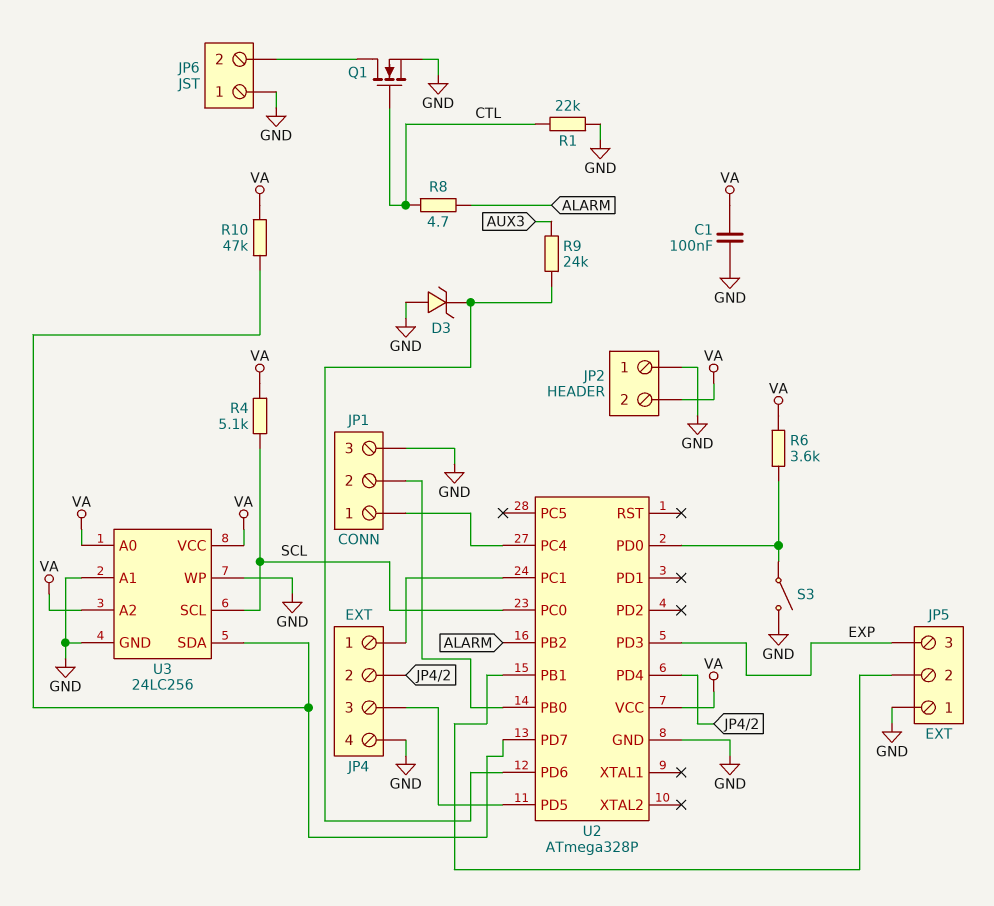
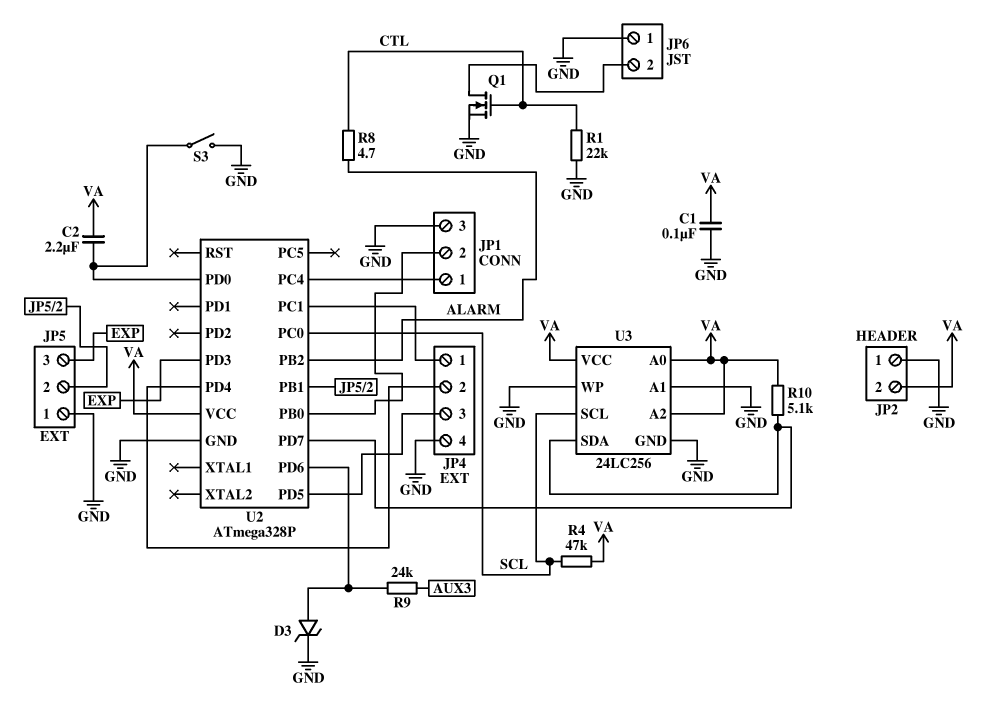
C2: none -> 2.2uF (U2/PD0, VA)
D3: zener (A GND, K U2/PD6) -> zener (A U2/PD6, K GND)
R4: 5.1k (SCL, VA) -> 47k (SCL, VA)
R6: 3.6k (U2/PD0, VA) -> none
R10: 47k (U2/PD7, VA) -> 5.1k (U2/PD7, VA)

